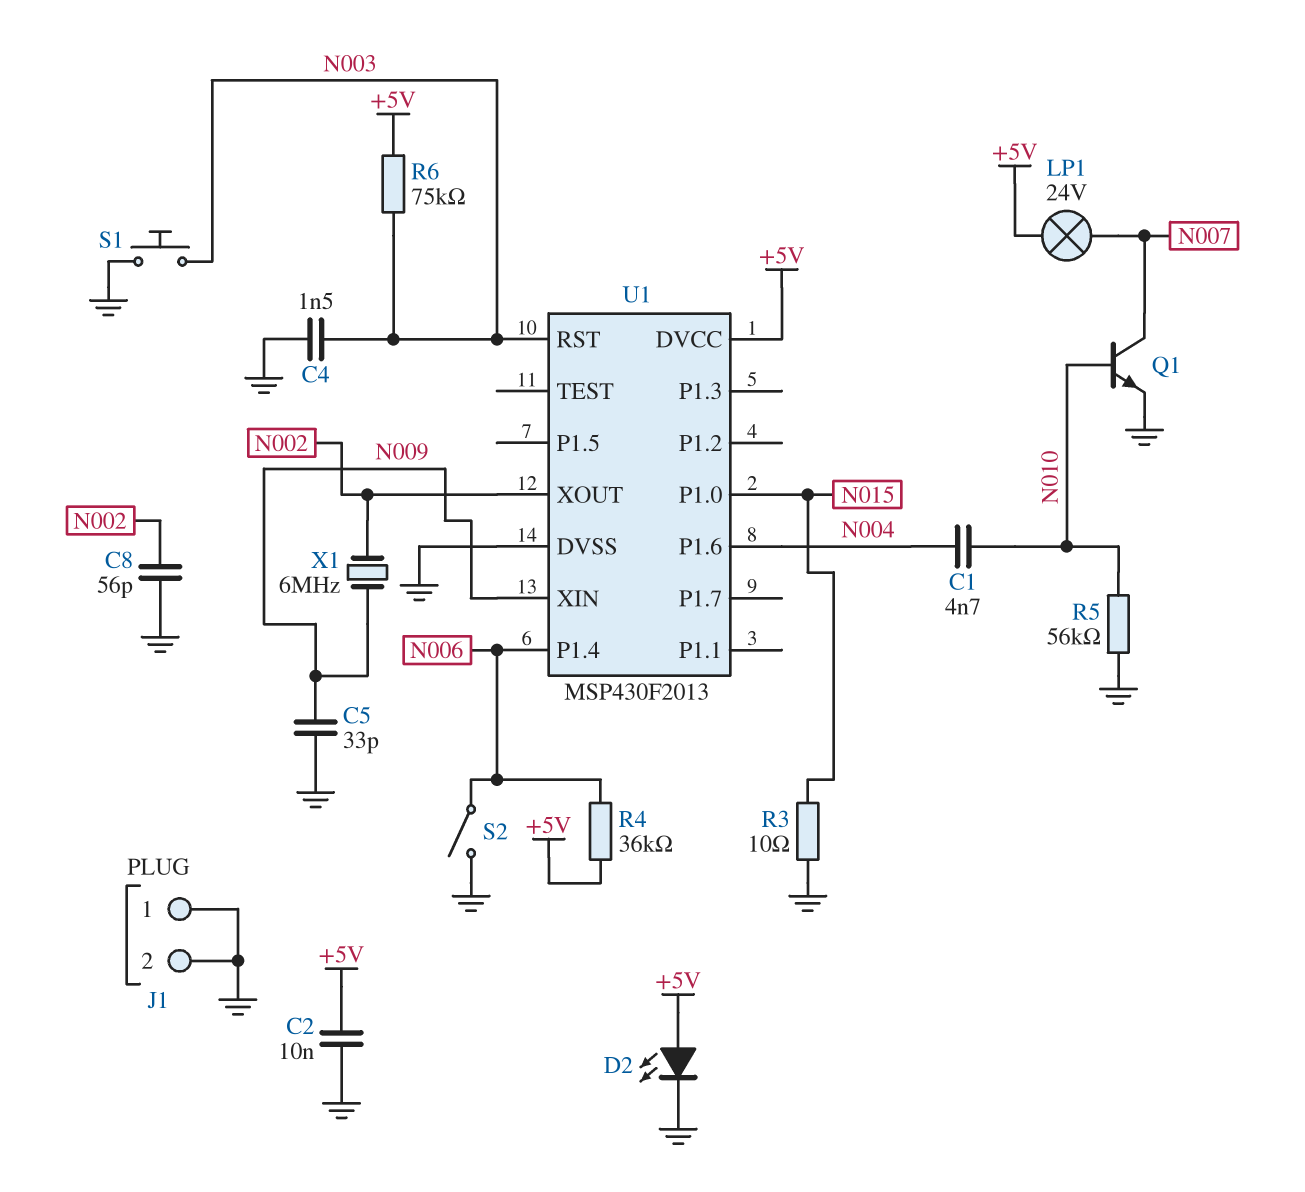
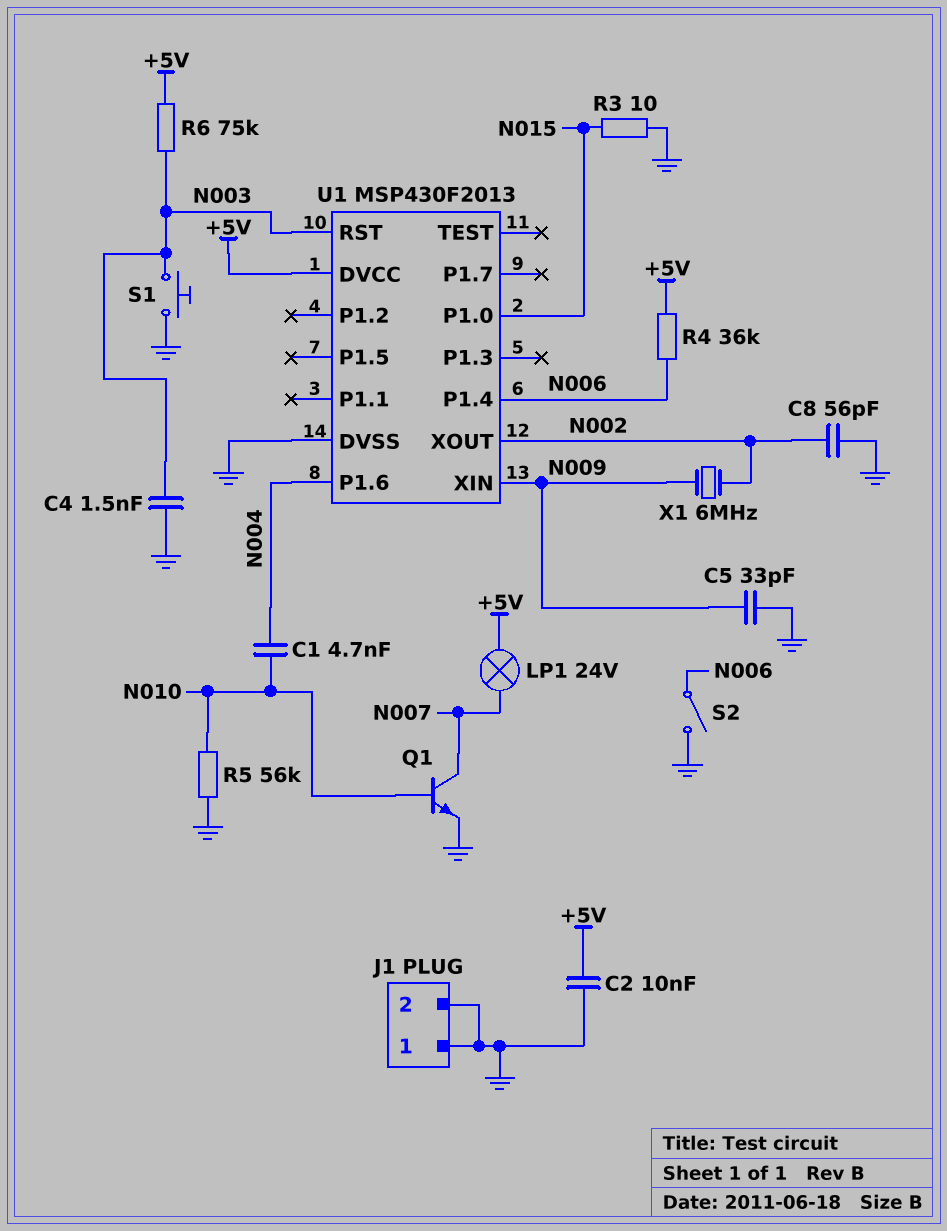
D2: LED (A +5V, K GND) -> none

